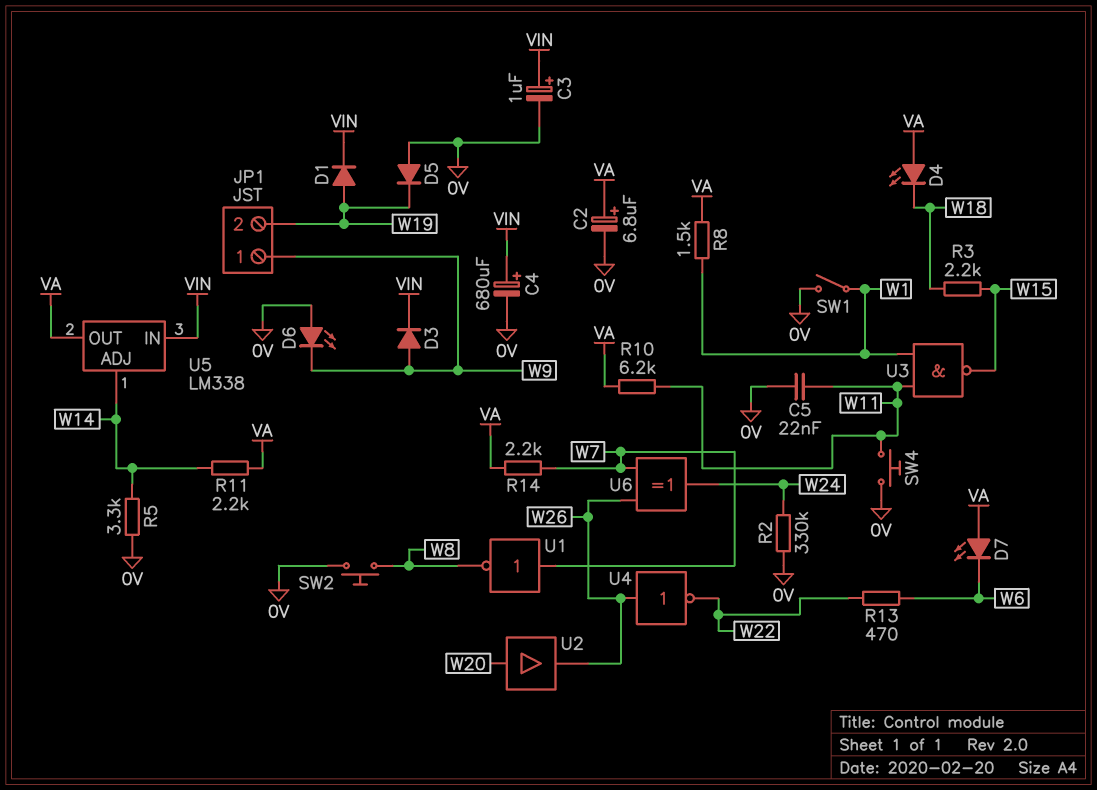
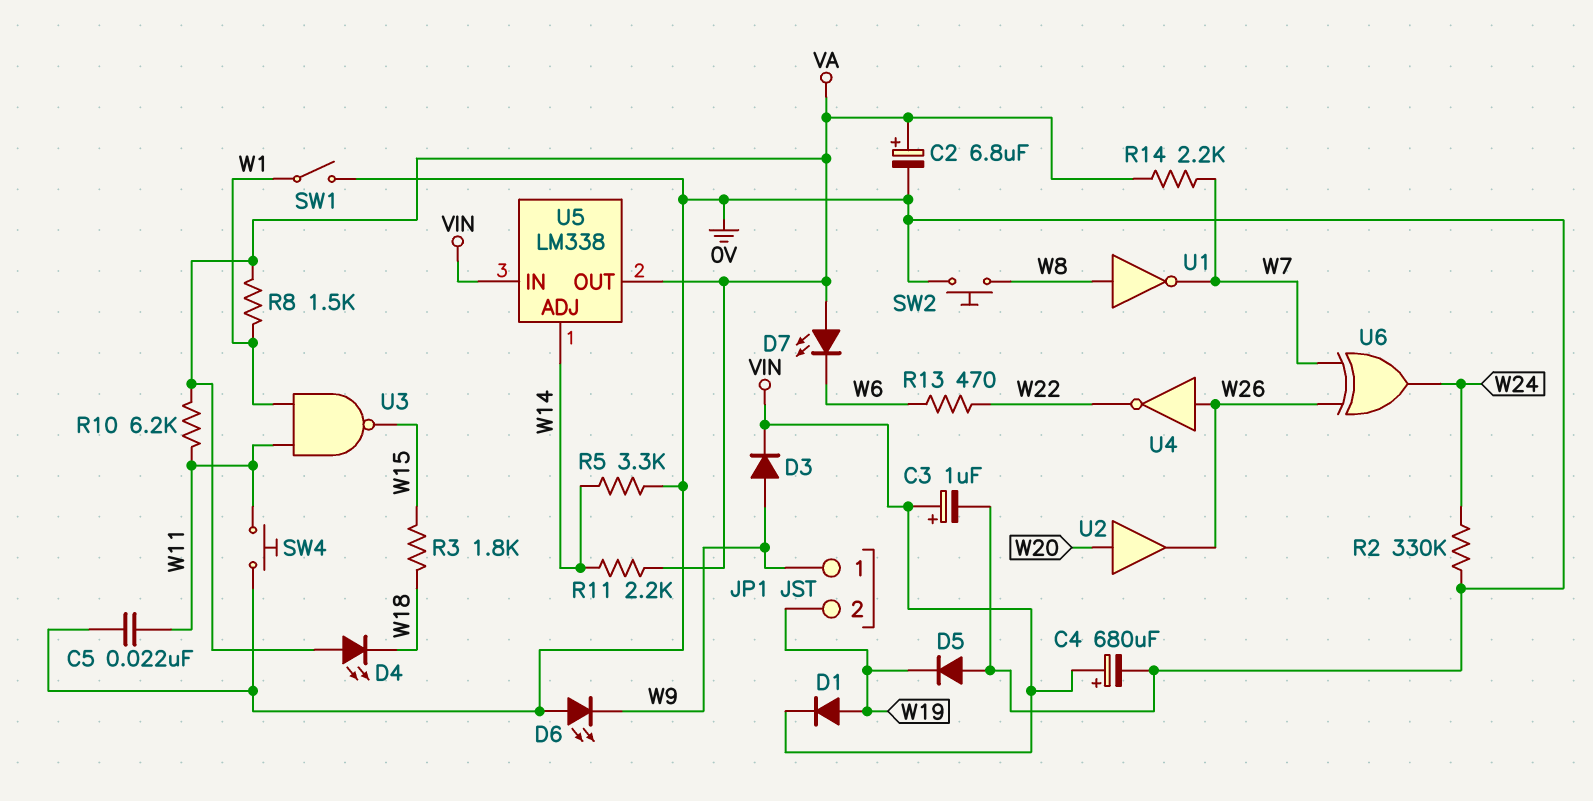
R3: 2.2k (W15, W18) -> 1.8k (W15, W18)
U1: NOT (in W7, out W8) -> NOT (in W8, out W7)

